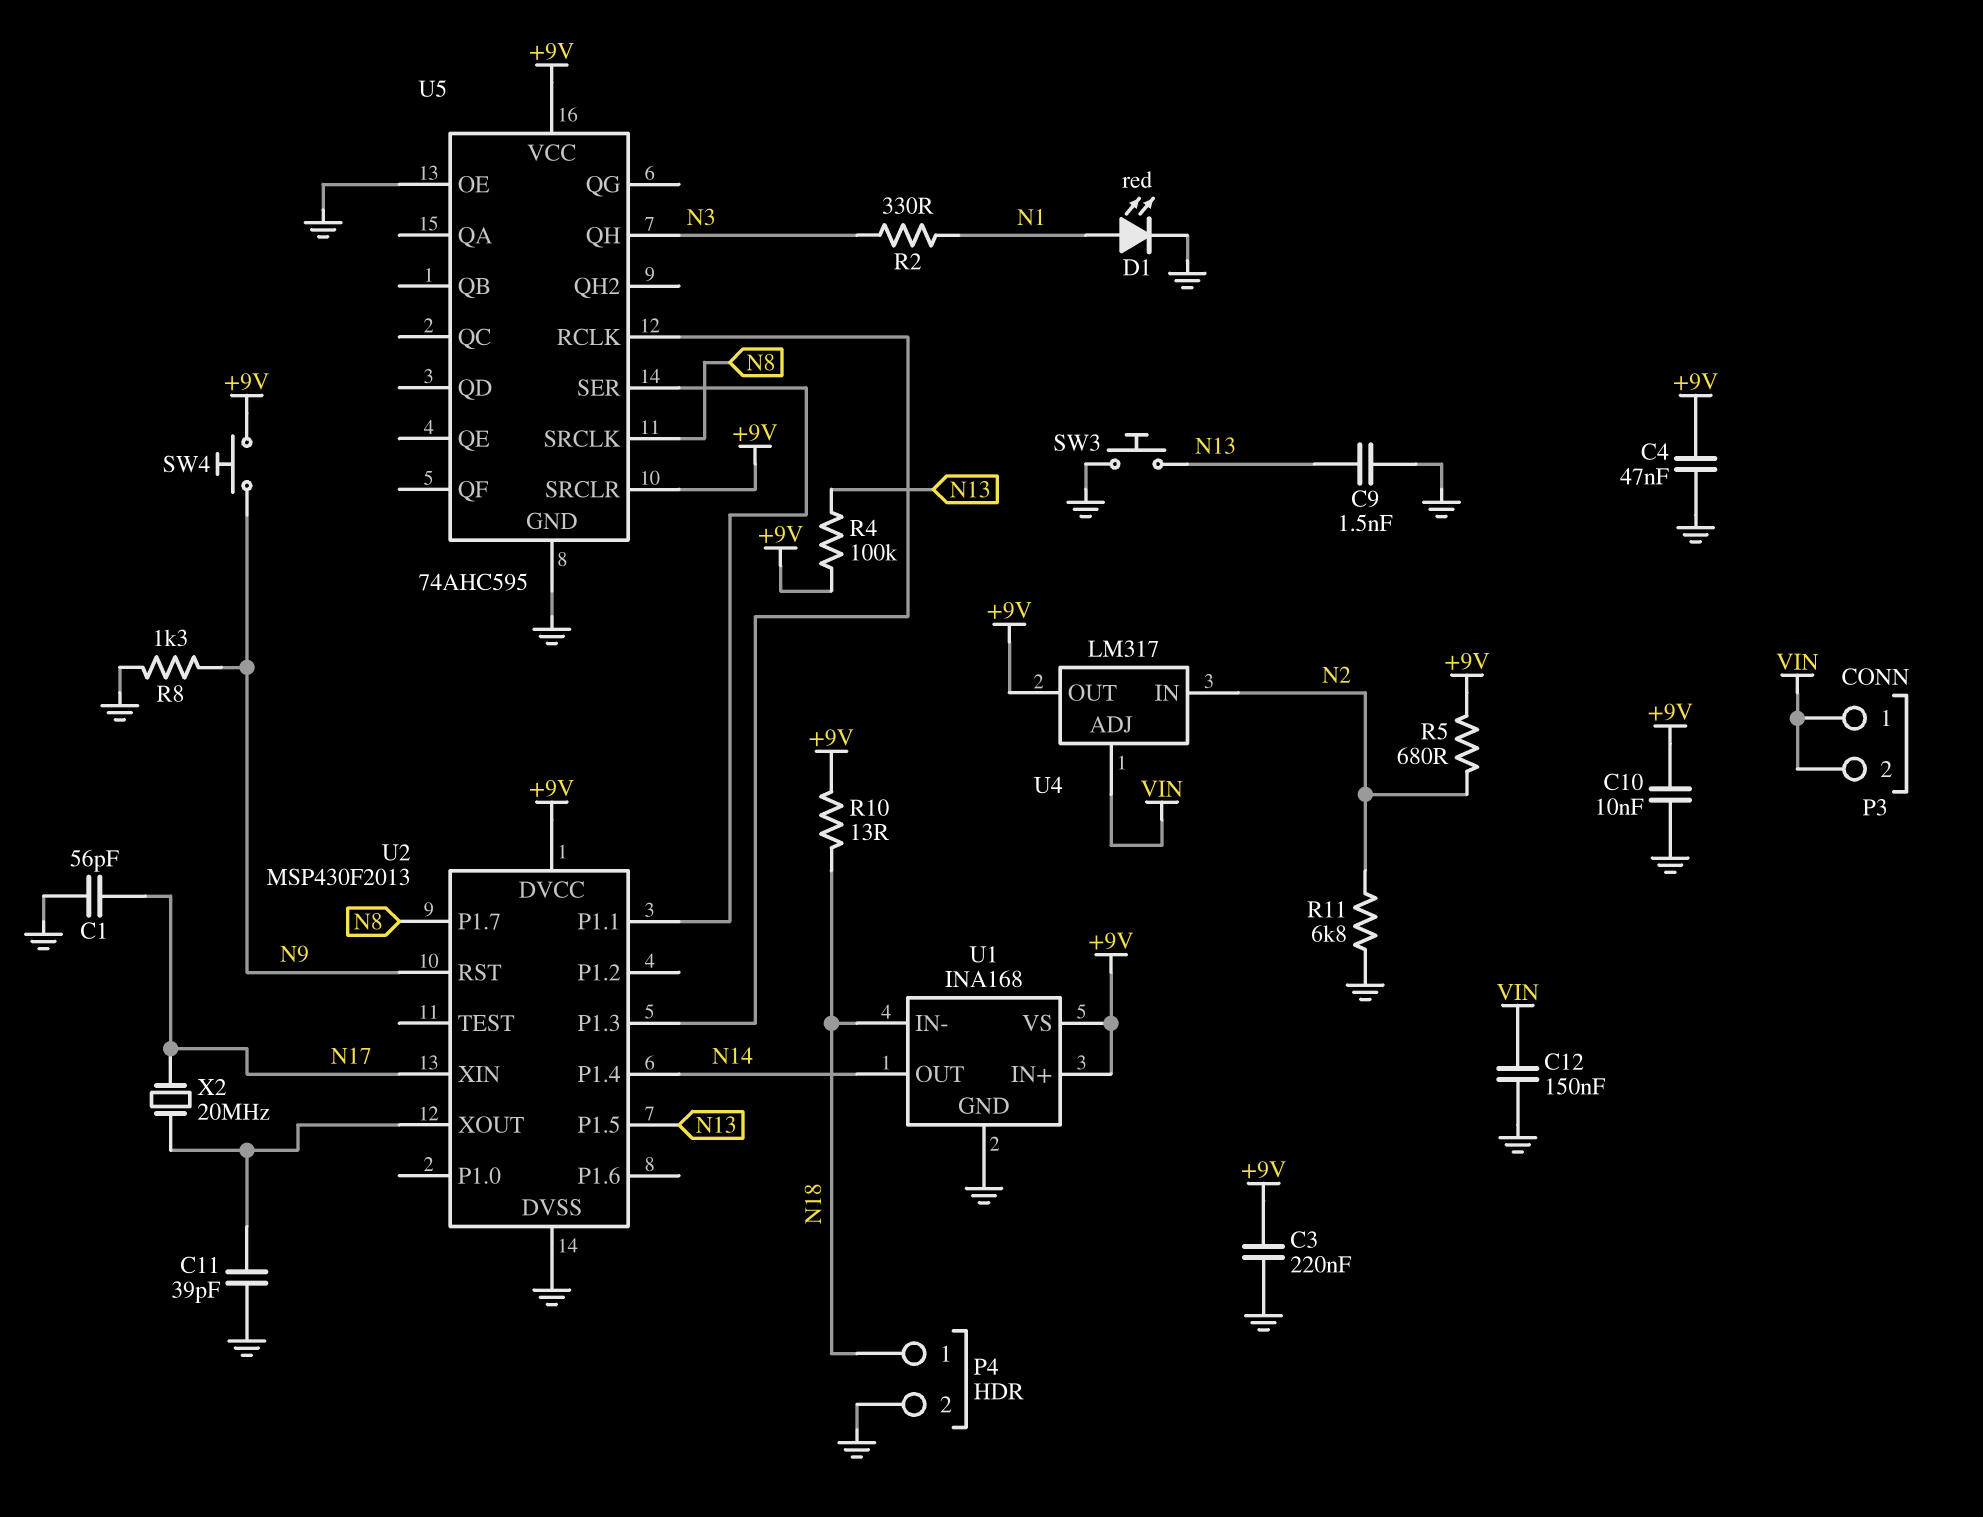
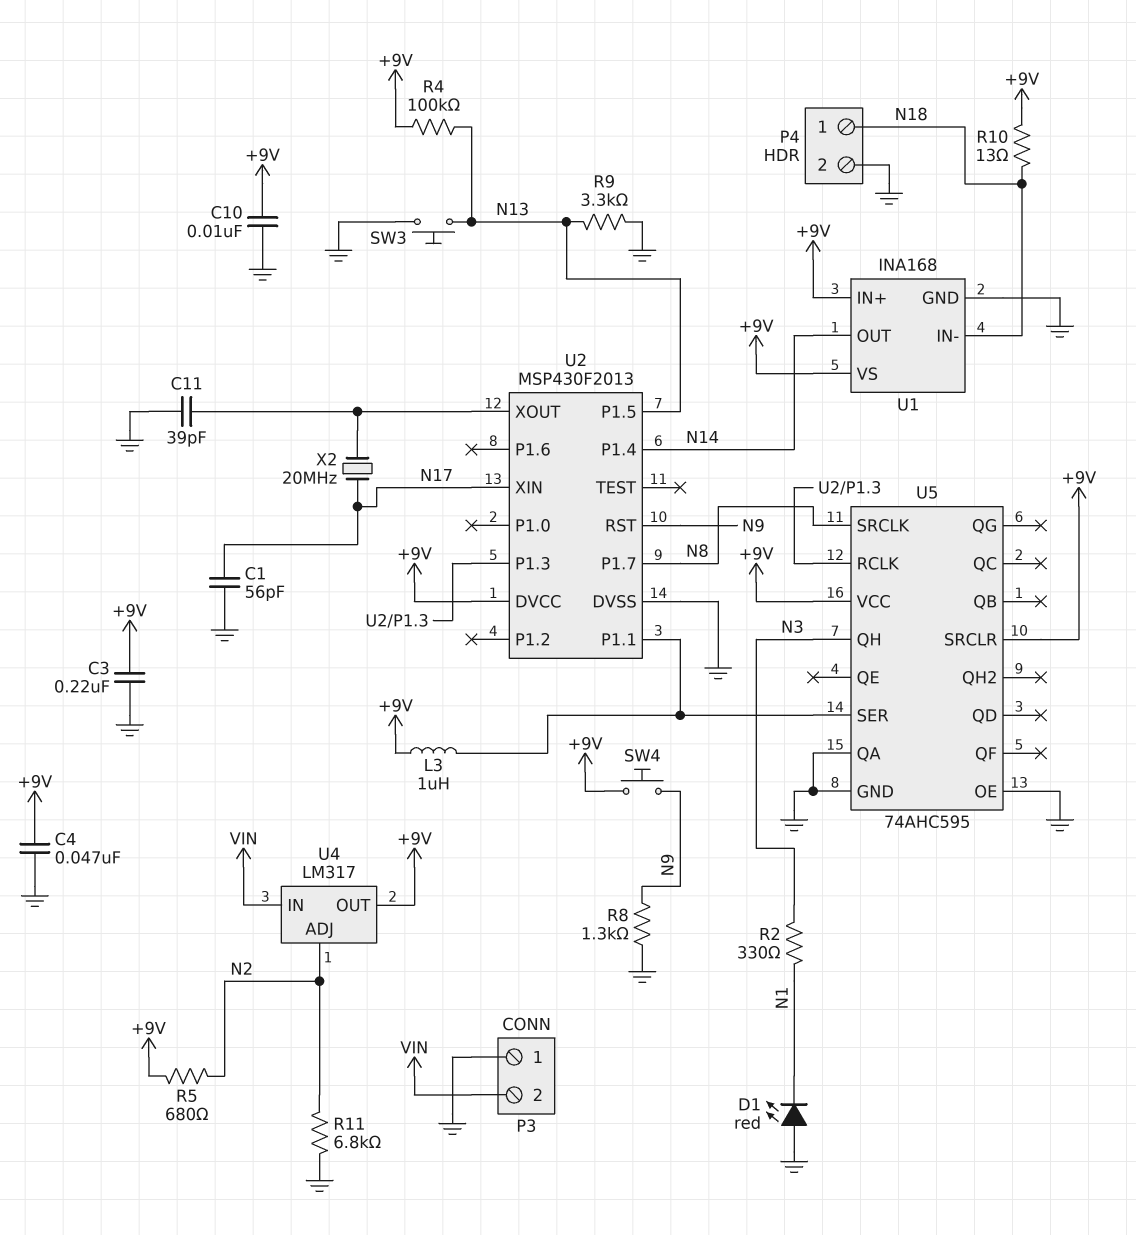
C9: 1.5nF (GND, N13) -> none
C12: 150nF (GND, VIN) -> none
D1: LED red (A N1, K GND) -> LED red (A GND, K N1)
L3: none -> 1uH (+9V, U2/P1.1)
P3 pin 1: VIN -> GND
R9: none -> 3.3k (GND, N13)
U4 pin ADJ: VIN -> N2
U4 pin IN: N2 -> VIN
U5 pin QA: none -> GND

